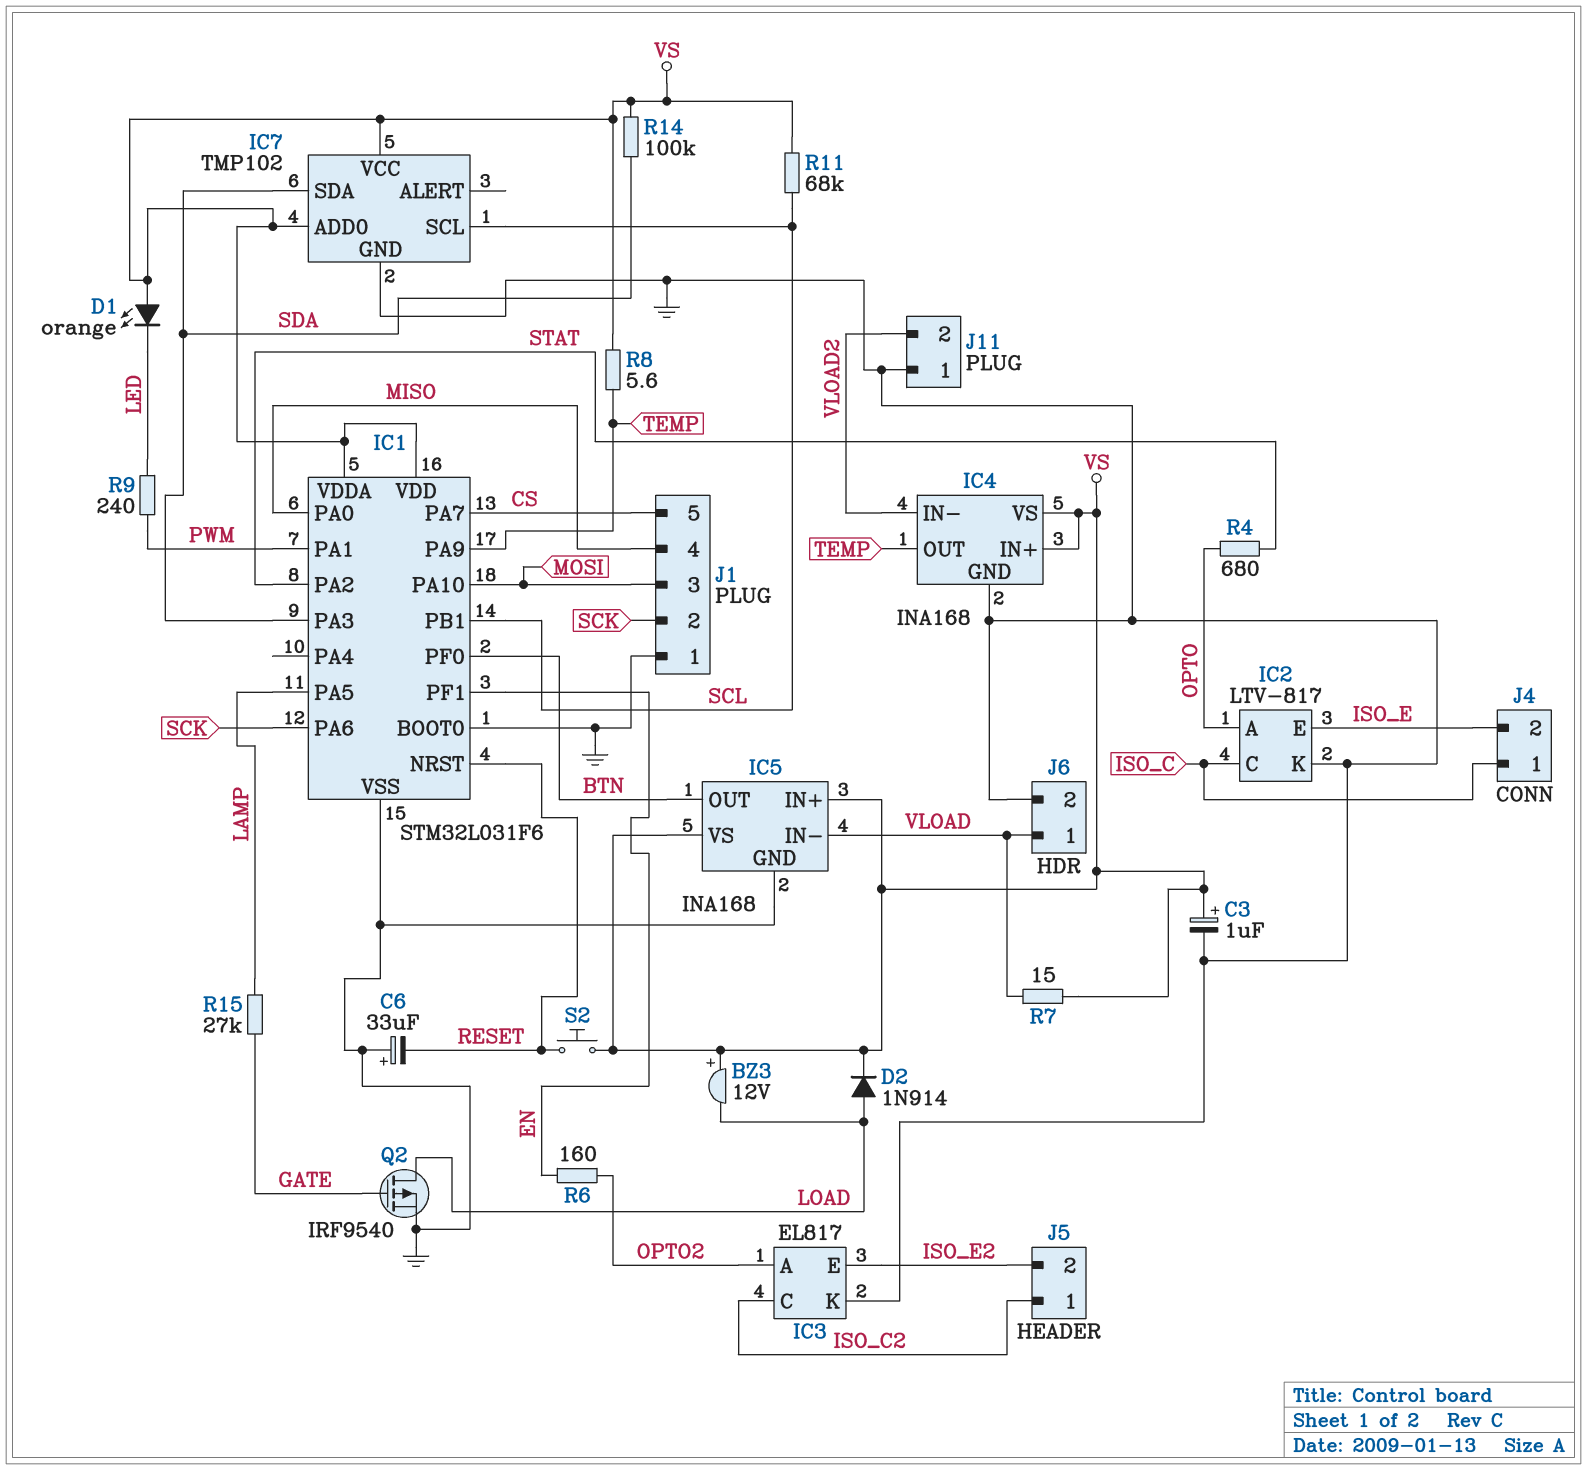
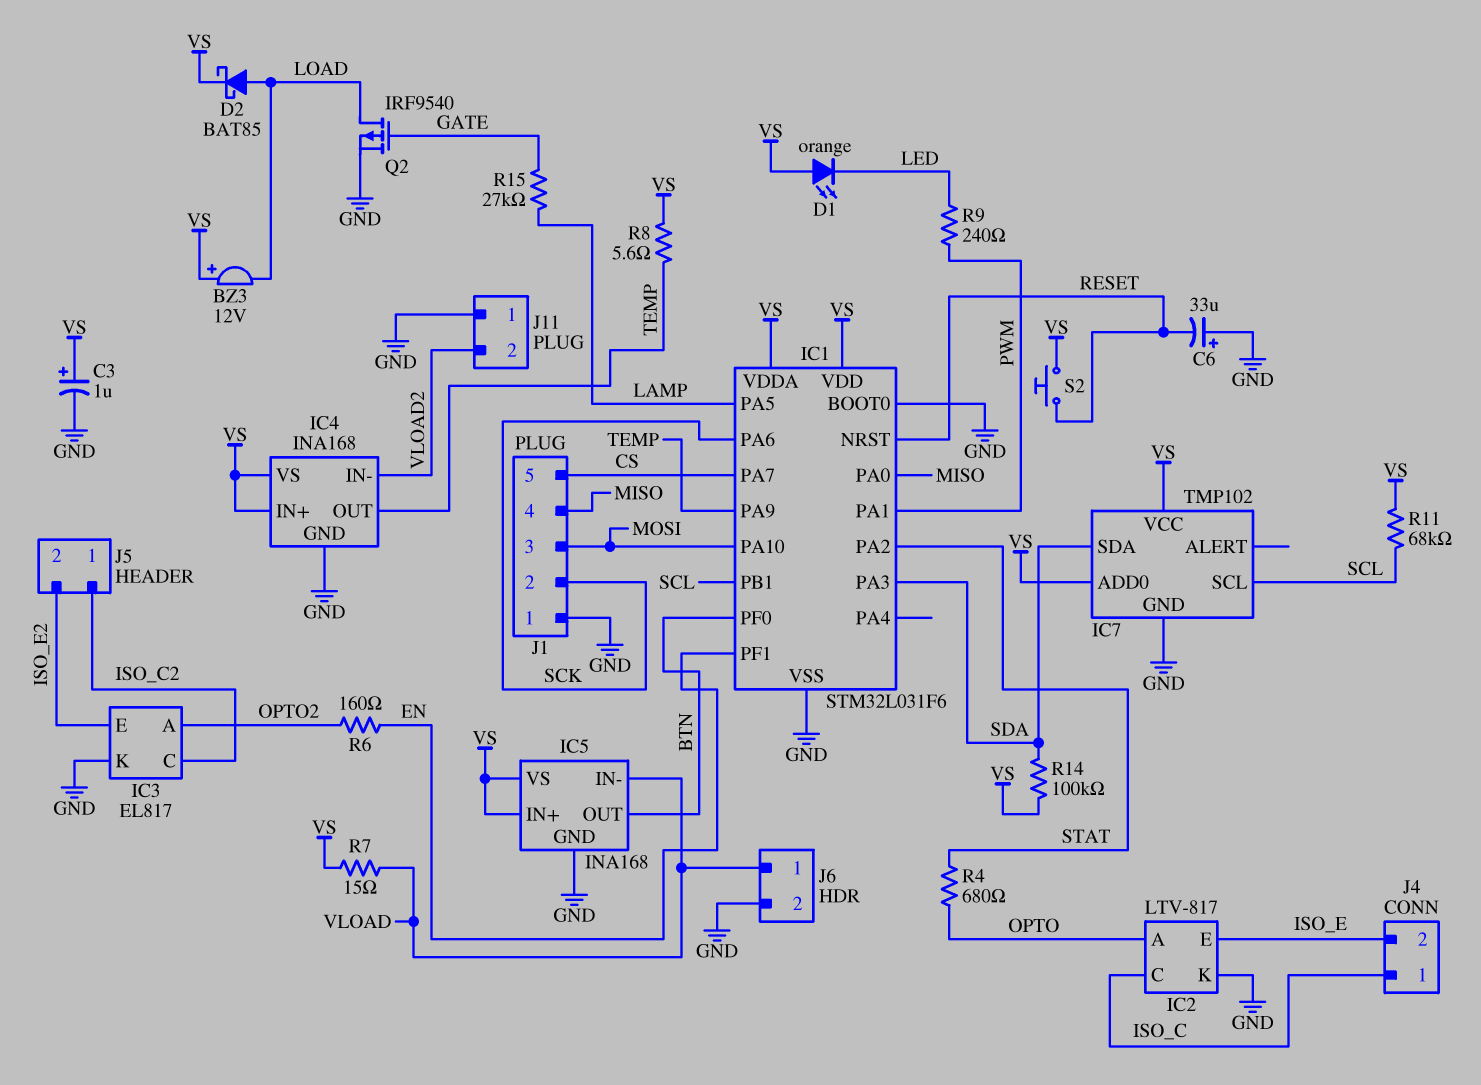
D2: diode 1N914 (A LOAD, K VS) -> schottky BAT85 (A LOAD, K VS)

